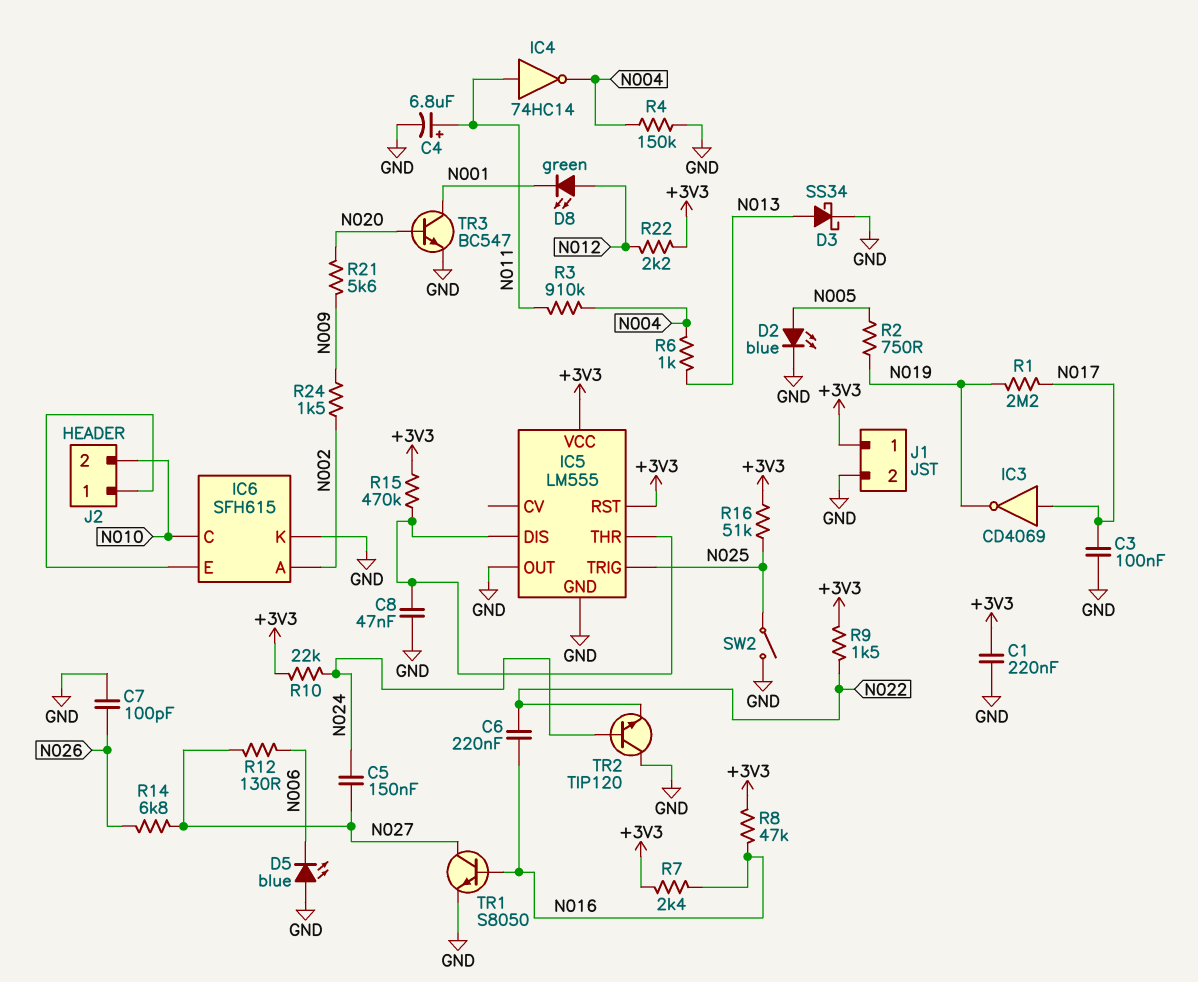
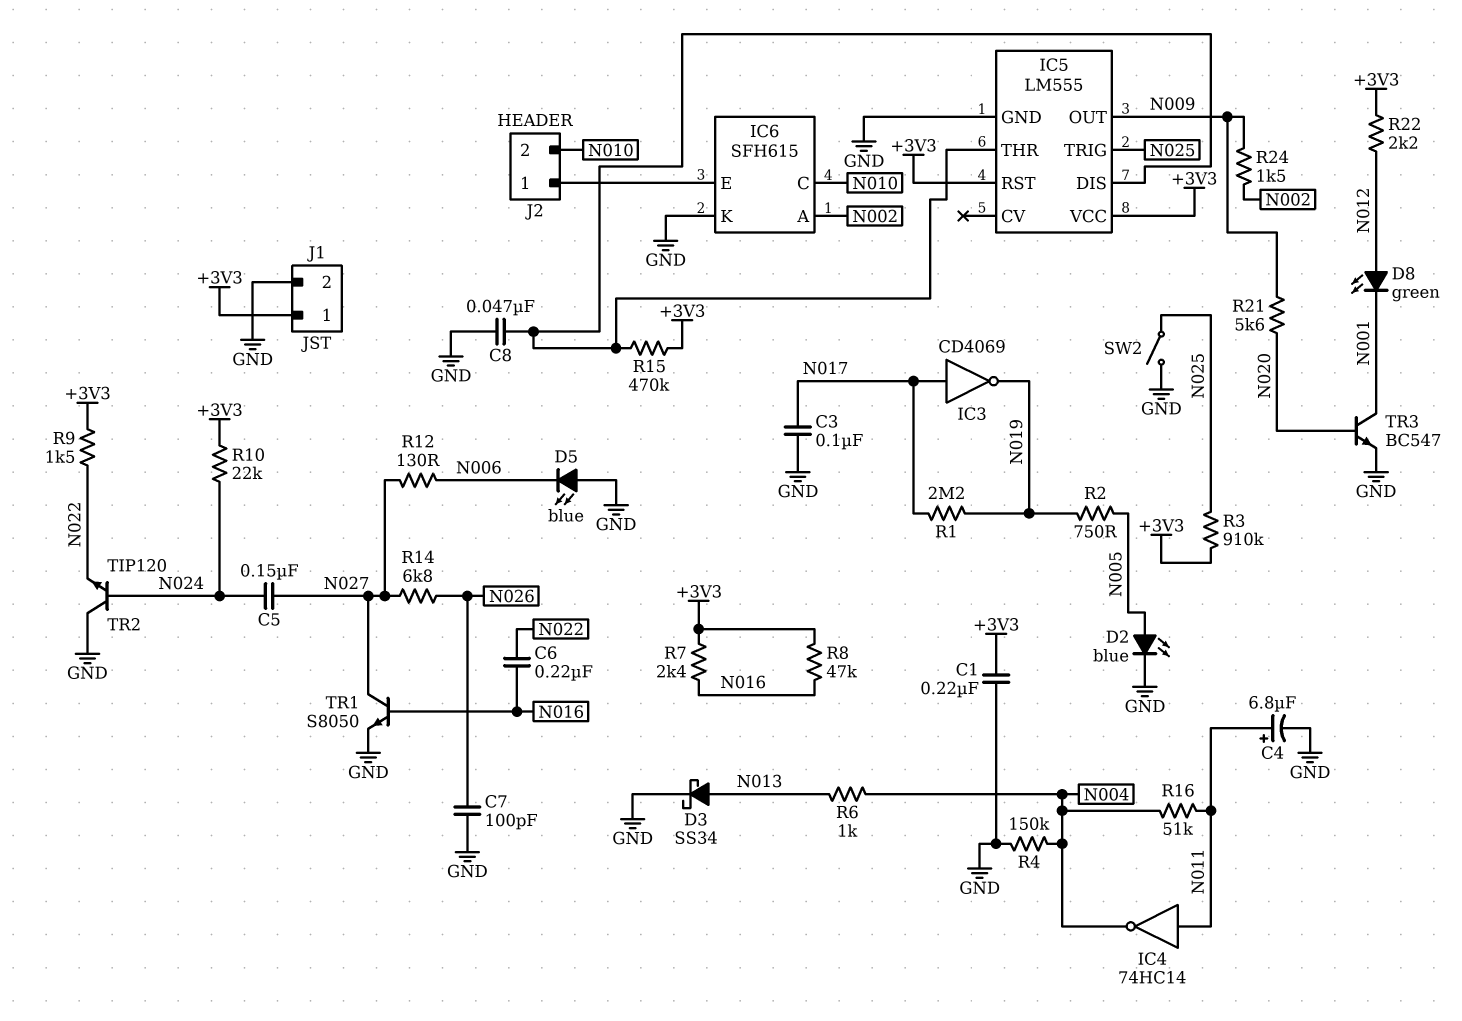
IC5 pin OUT: GND -> N009
R3: 910k (N004, N011) -> 910k (+3V3, N025)
R16: 51k (+3V3, N025) -> 51k (N004, N011)

